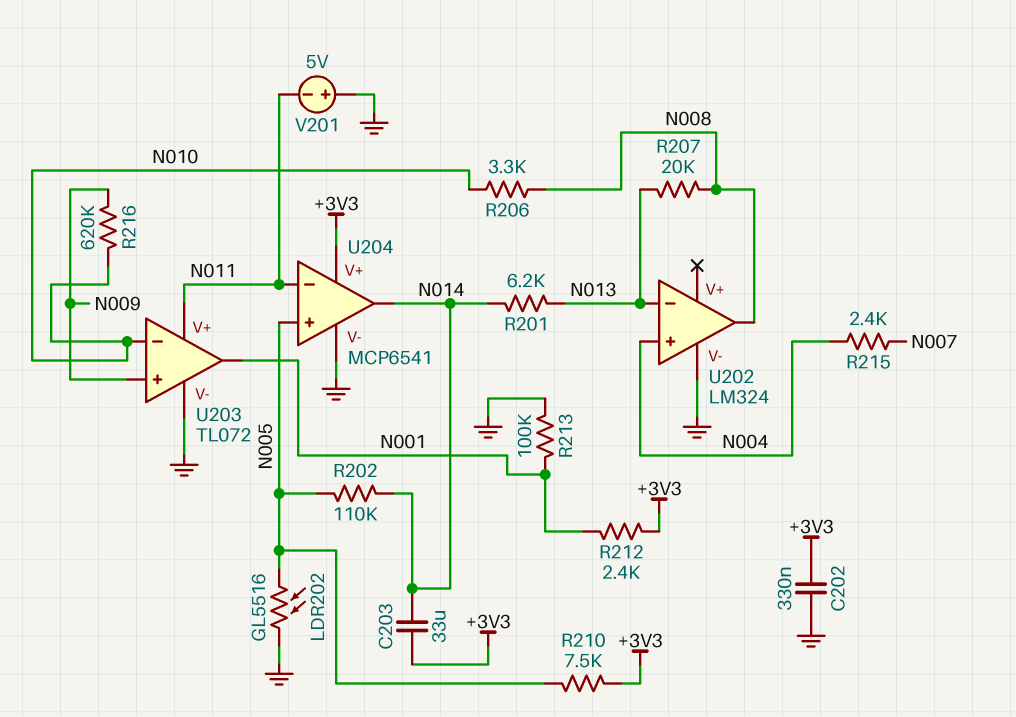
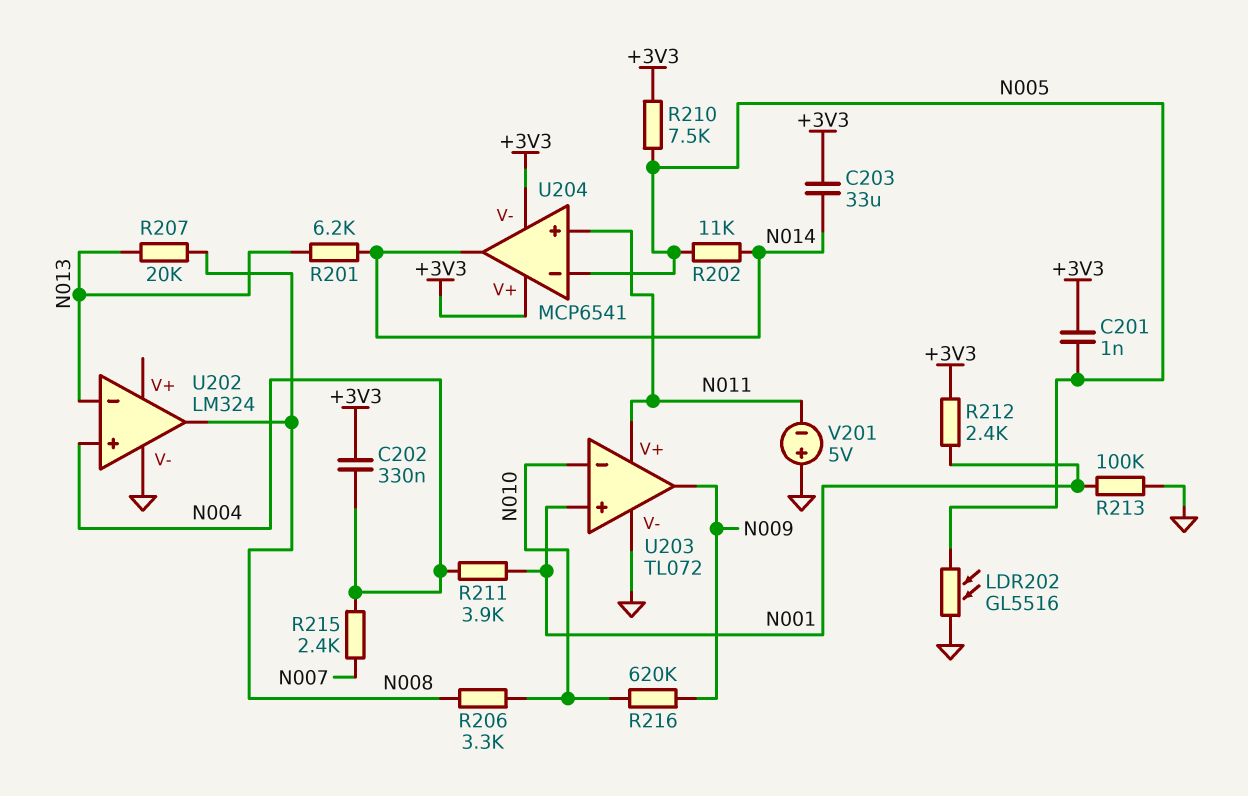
C201: none -> 1nF (+3V3, N005)
C202: 330nF (+3V3, GND) -> 330nF (+3V3, N004)
R202: 110k (N005, N014) -> 11k (N005, N014)
R211: none -> 3.9k (N001, N004)
U203 pin in+: N009 -> N001
U203 pin out: N001 -> N009
U204 pin V-: GND -> +3V3
U204 pin in+: N005 -> N011
U204 pin in-: N011 -> N005

